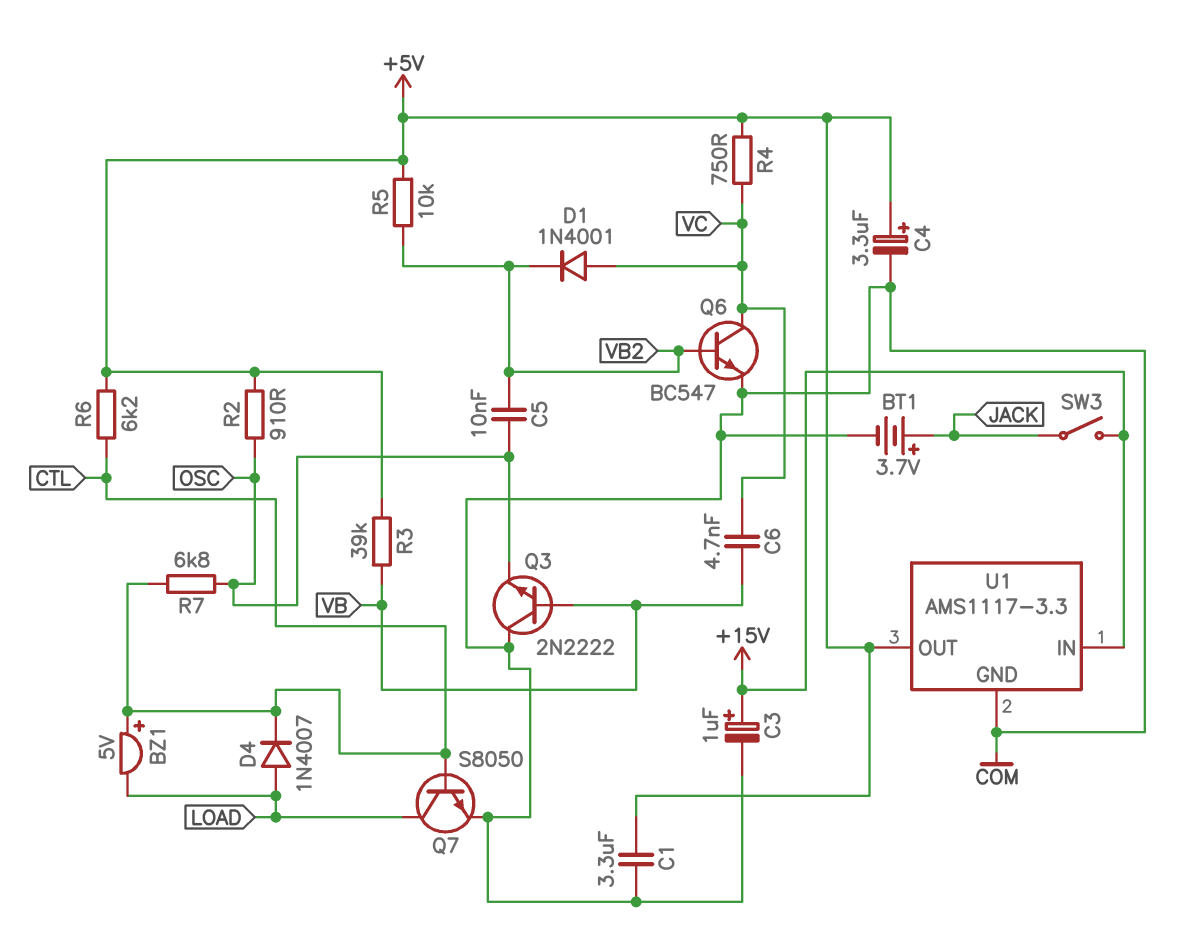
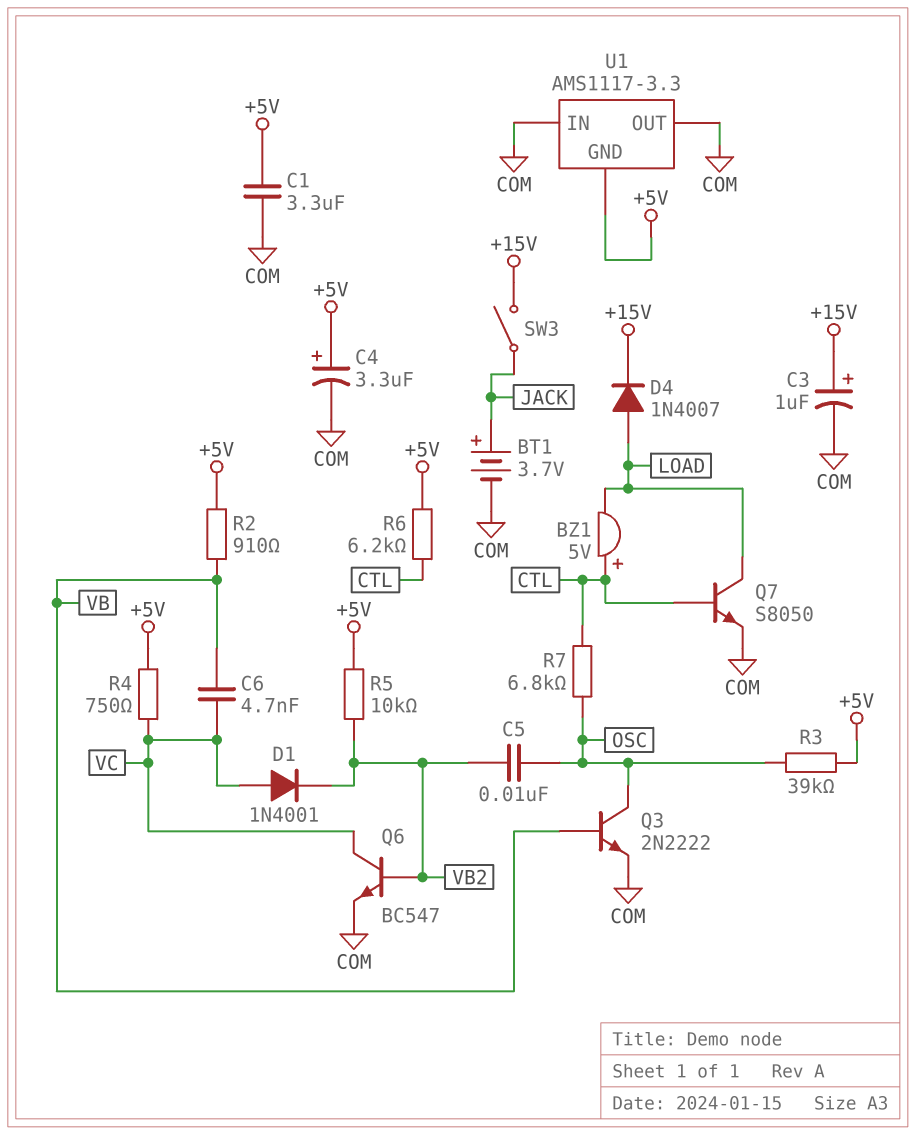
D4: diode 1N4007 (A LOAD, K CTL) -> diode 1N4007 (A LOAD, K +15V)
Q3: NPN 2N2222 (B VB, C COM, E OSC) -> NPN 2N2222 (B VB, C OSC, E COM)
R2: 910 (+5V, OSC) -> 910 (+5V, VB)
R3: 39k (+5V, VB) -> 39k (+5V, OSC)
U1 pin GND: COM -> +5V
U1 pin IN: +15V -> COM
U1 pin OUT: +5V -> COM

